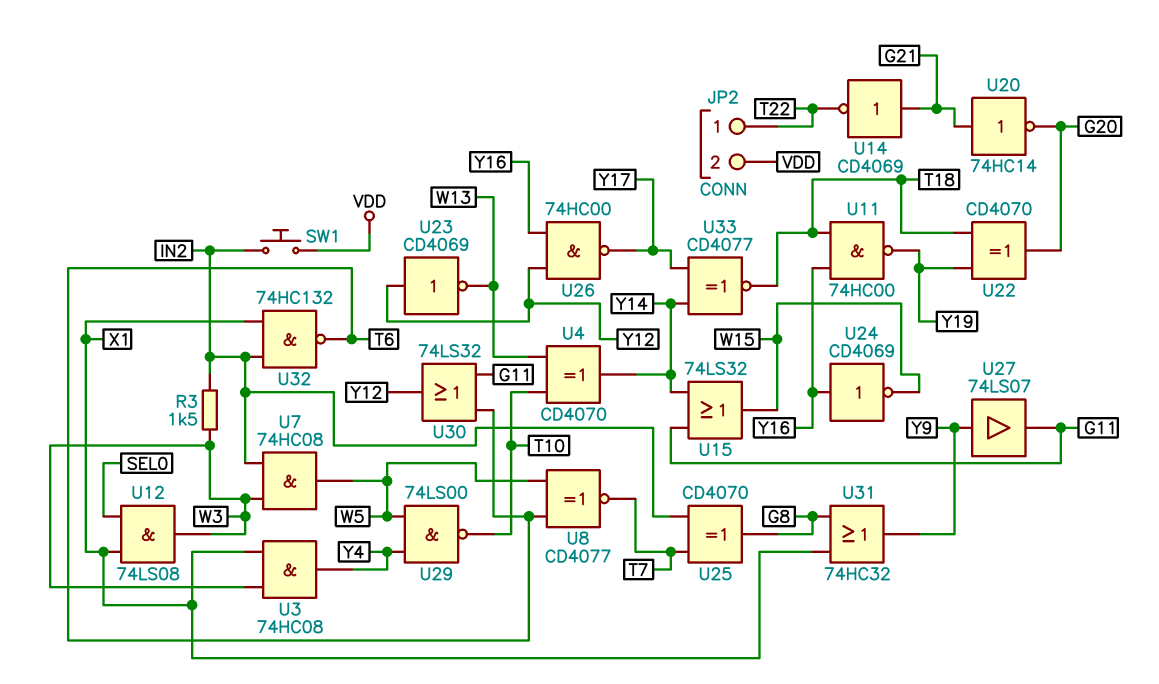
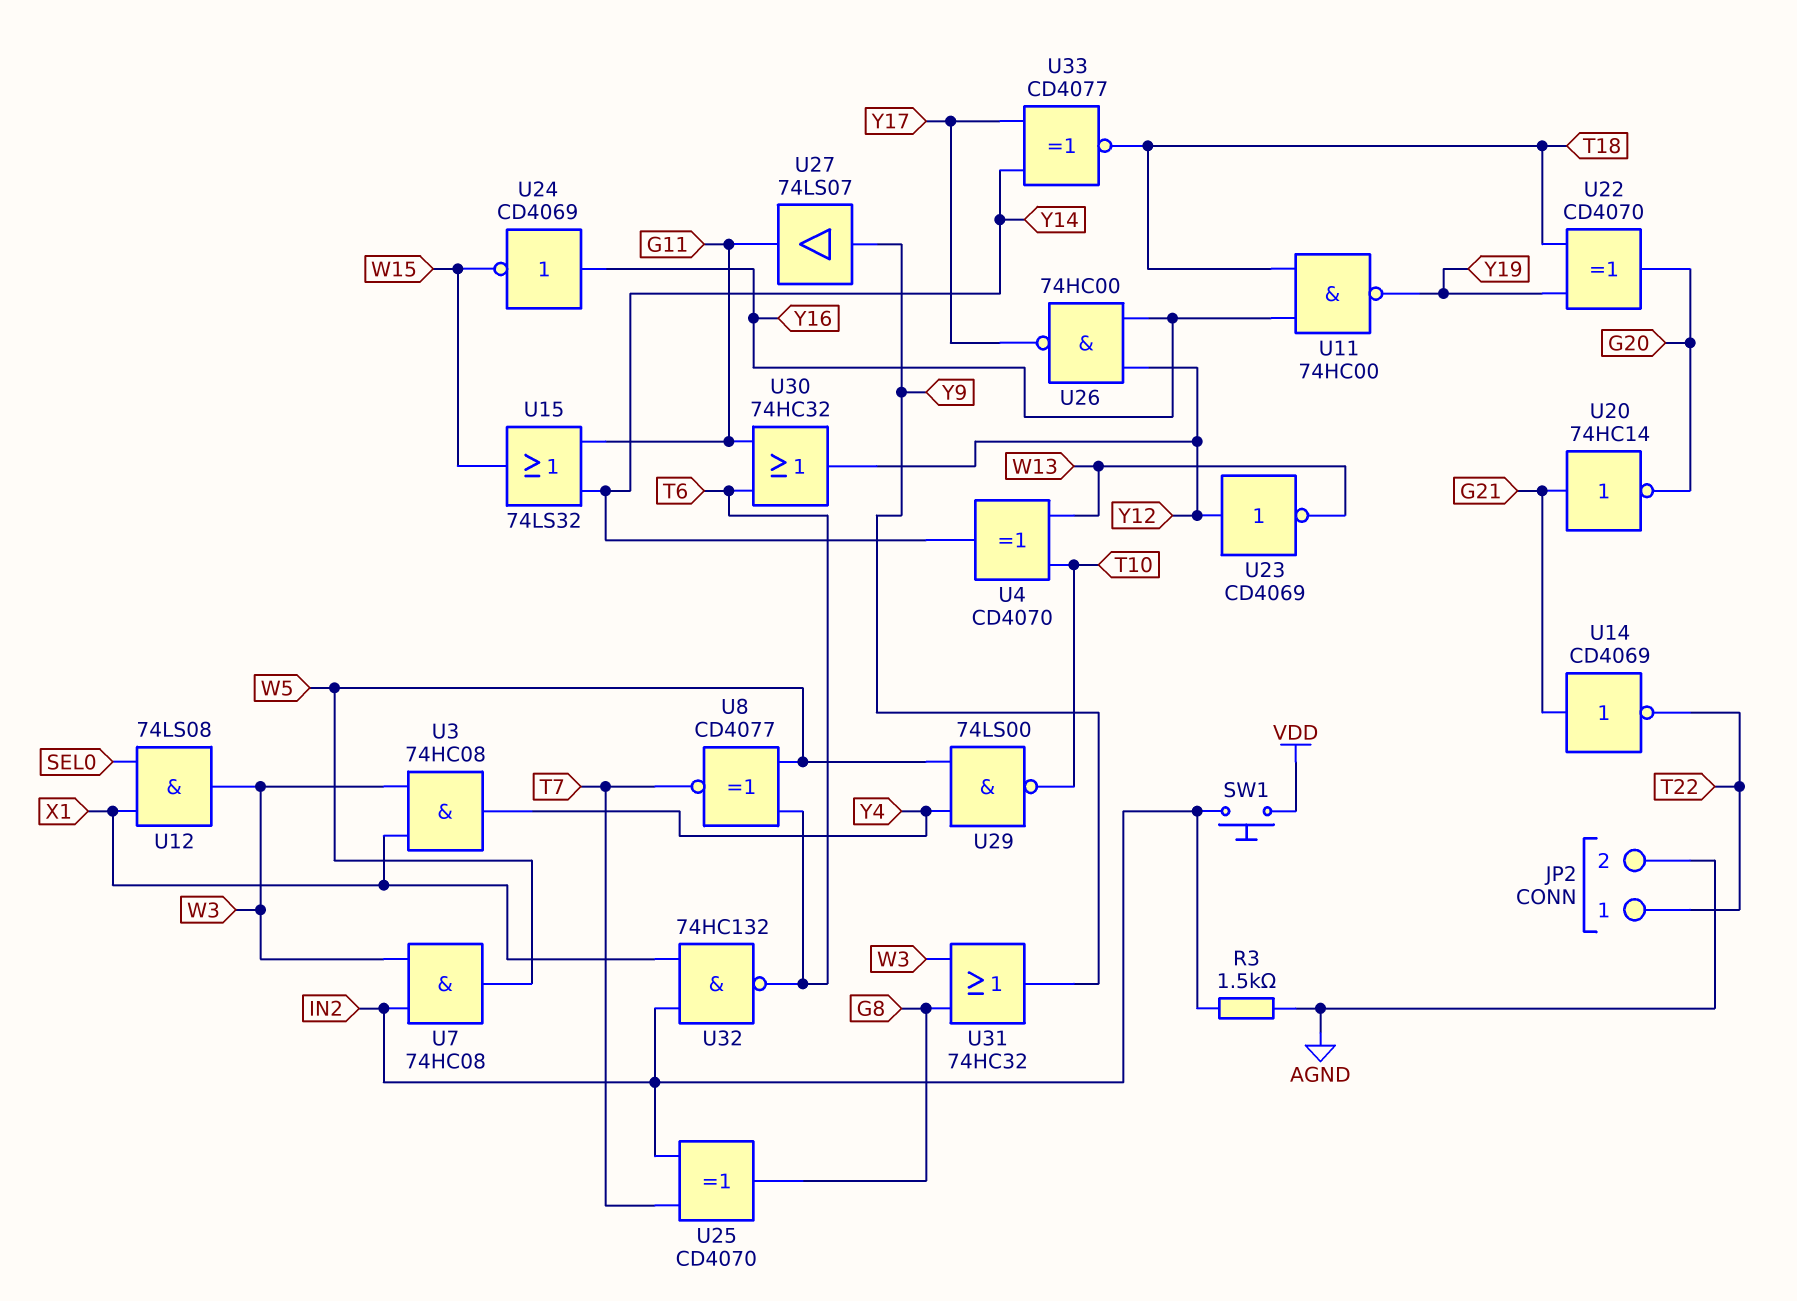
JP2 pin 2: VDD -> AGND
R3: 1.5k (IN2, W3) -> 1.5k (AGND, IN2)
U30: OR 74LS32 (in G11, in T6, out Y12) -> OR 74HC32 (in G11, in T6, out Y12)
U31: OR 74HC32 (in G8, in X1, out Y9) -> OR 74HC32 (in G8, in W3, out Y9)

